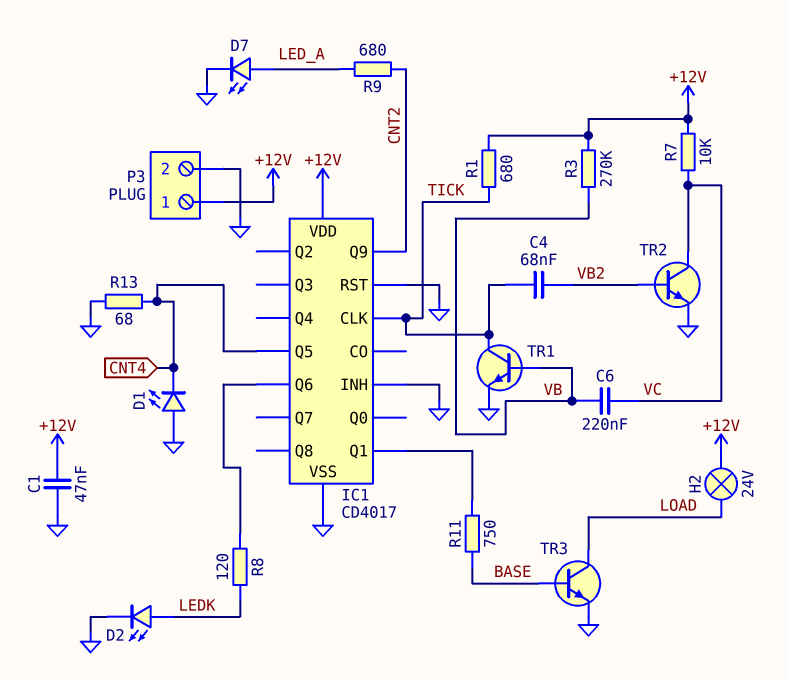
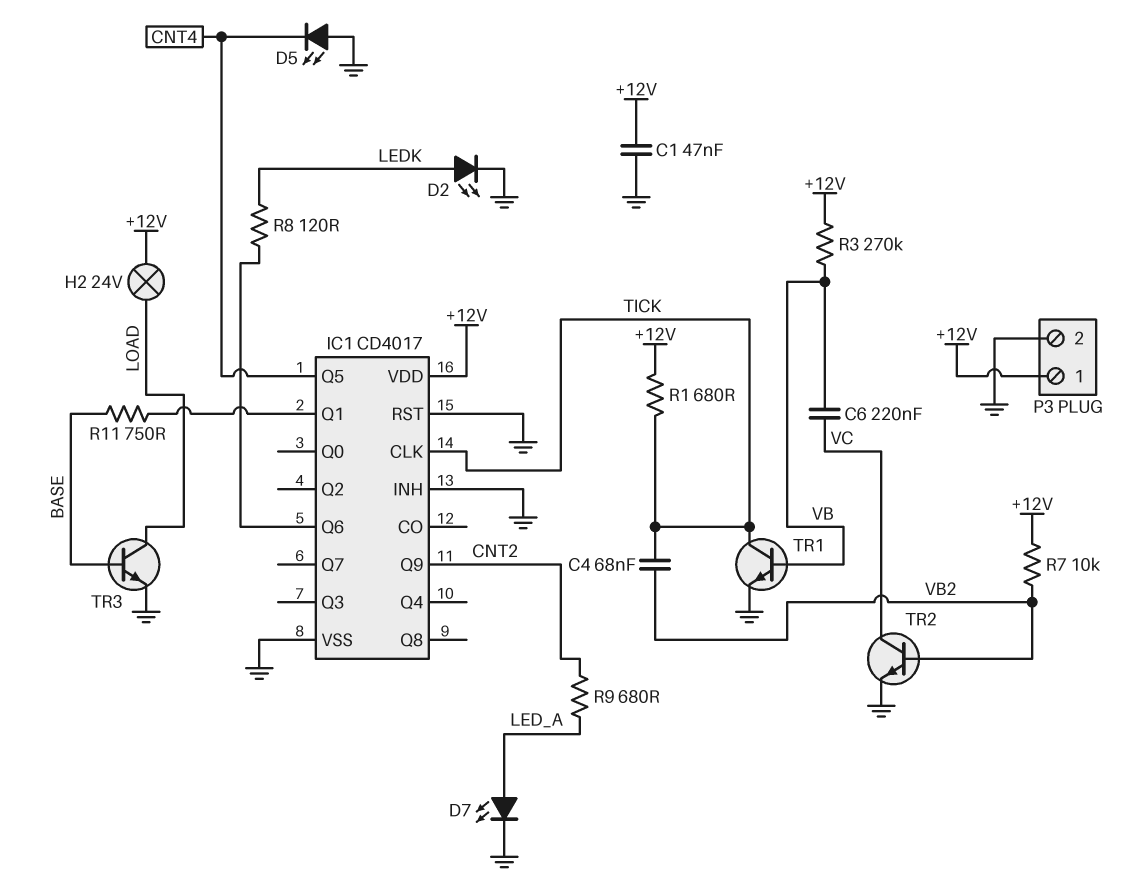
D1: LED (A GND, K CNT4) -> none
D5: none -> LED (A GND, K CNT4)
R7: 10k (+12V, VC) -> 10k (+12V, VB2)
R13: 68 (CNT4, GND) -> none

